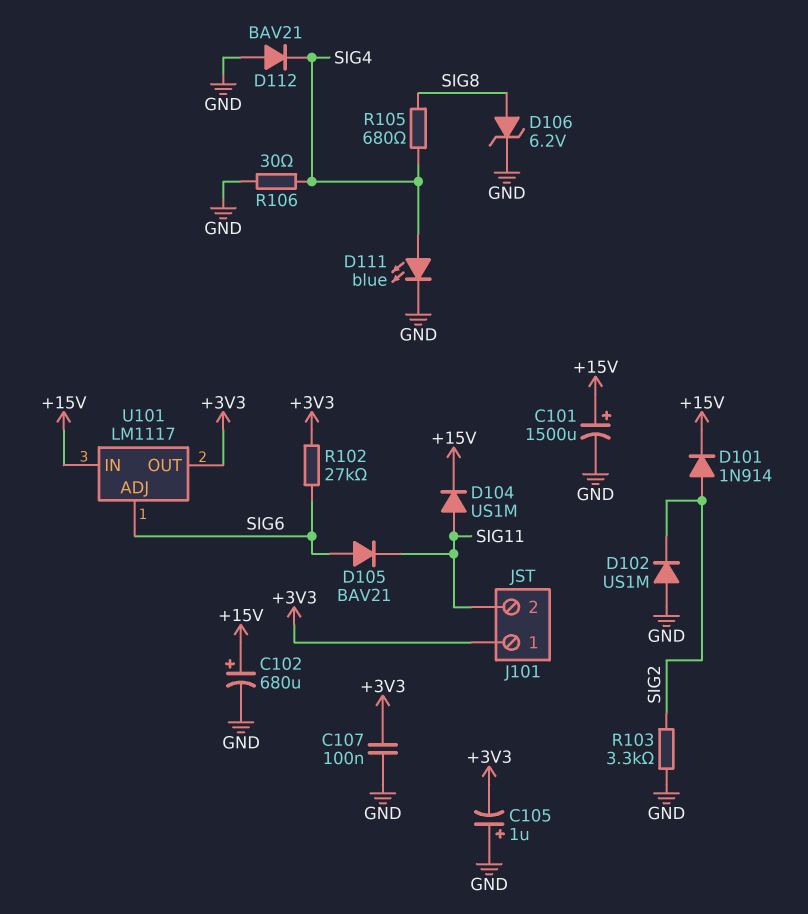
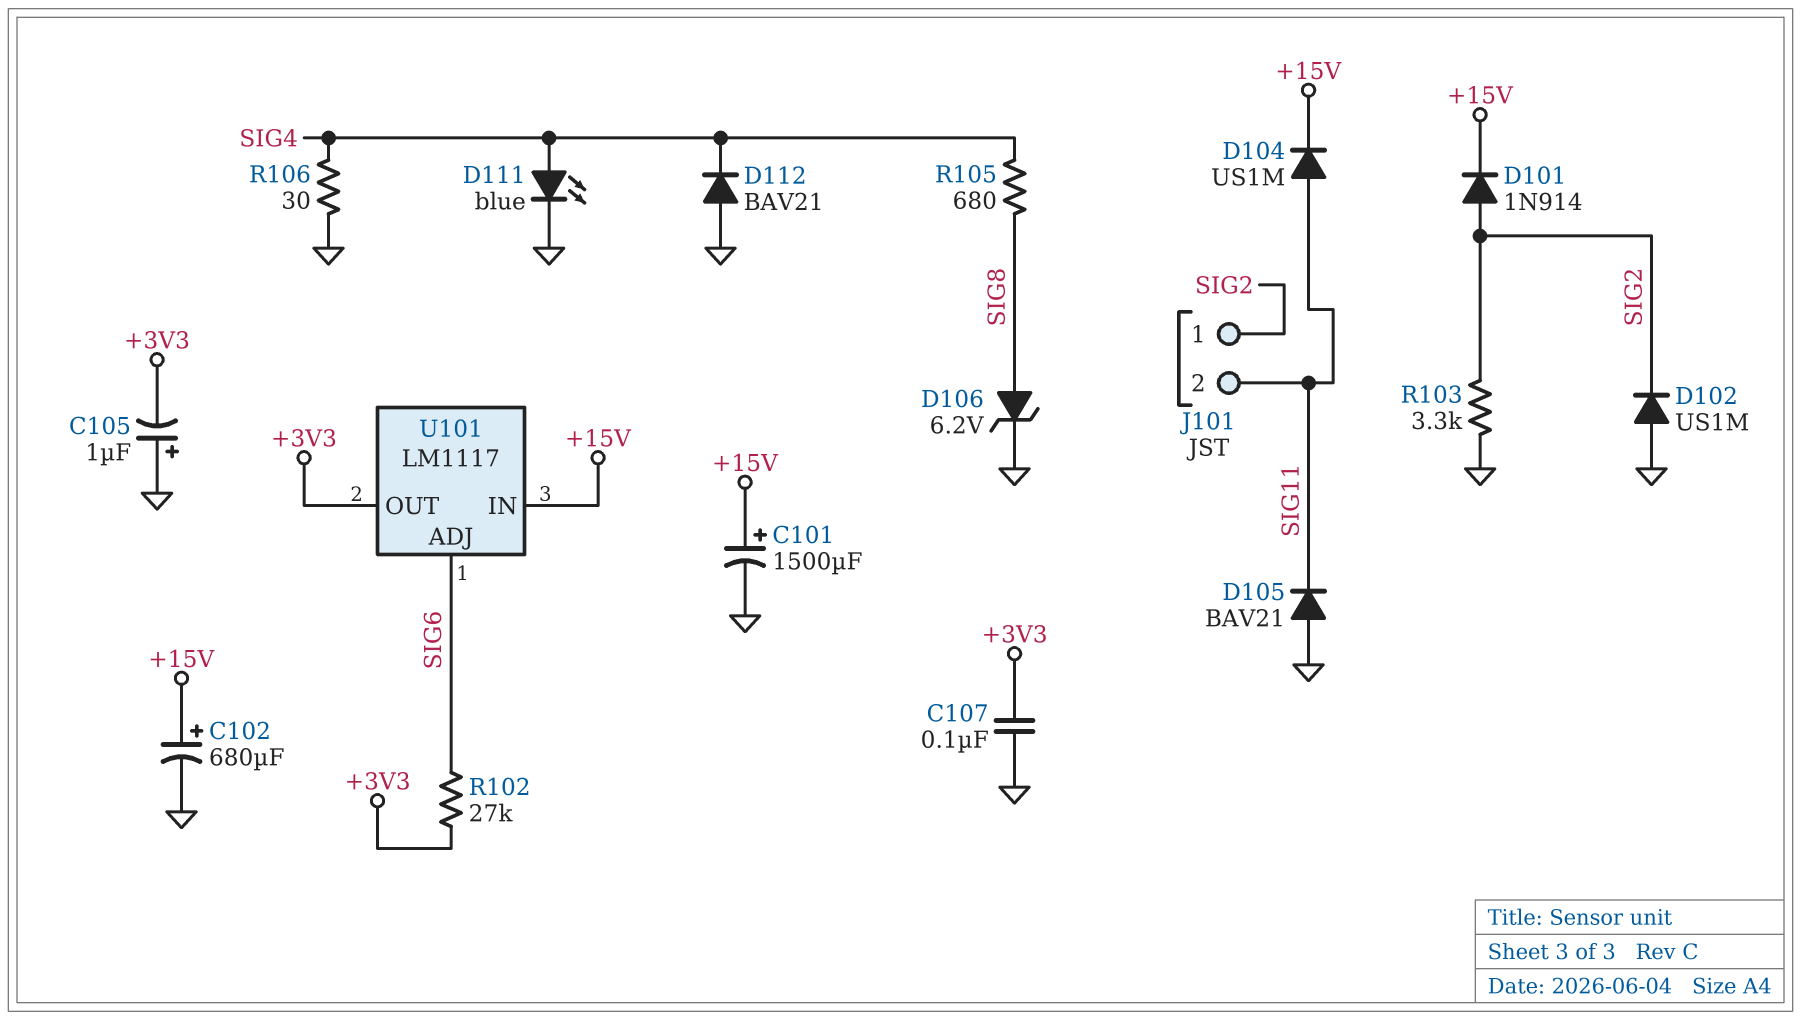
D105: diode BAV21 (A SIG6, K SIG11) -> diode BAV21 (A GND, K SIG11)
J101 pin 1: +3V3 -> SIG2

